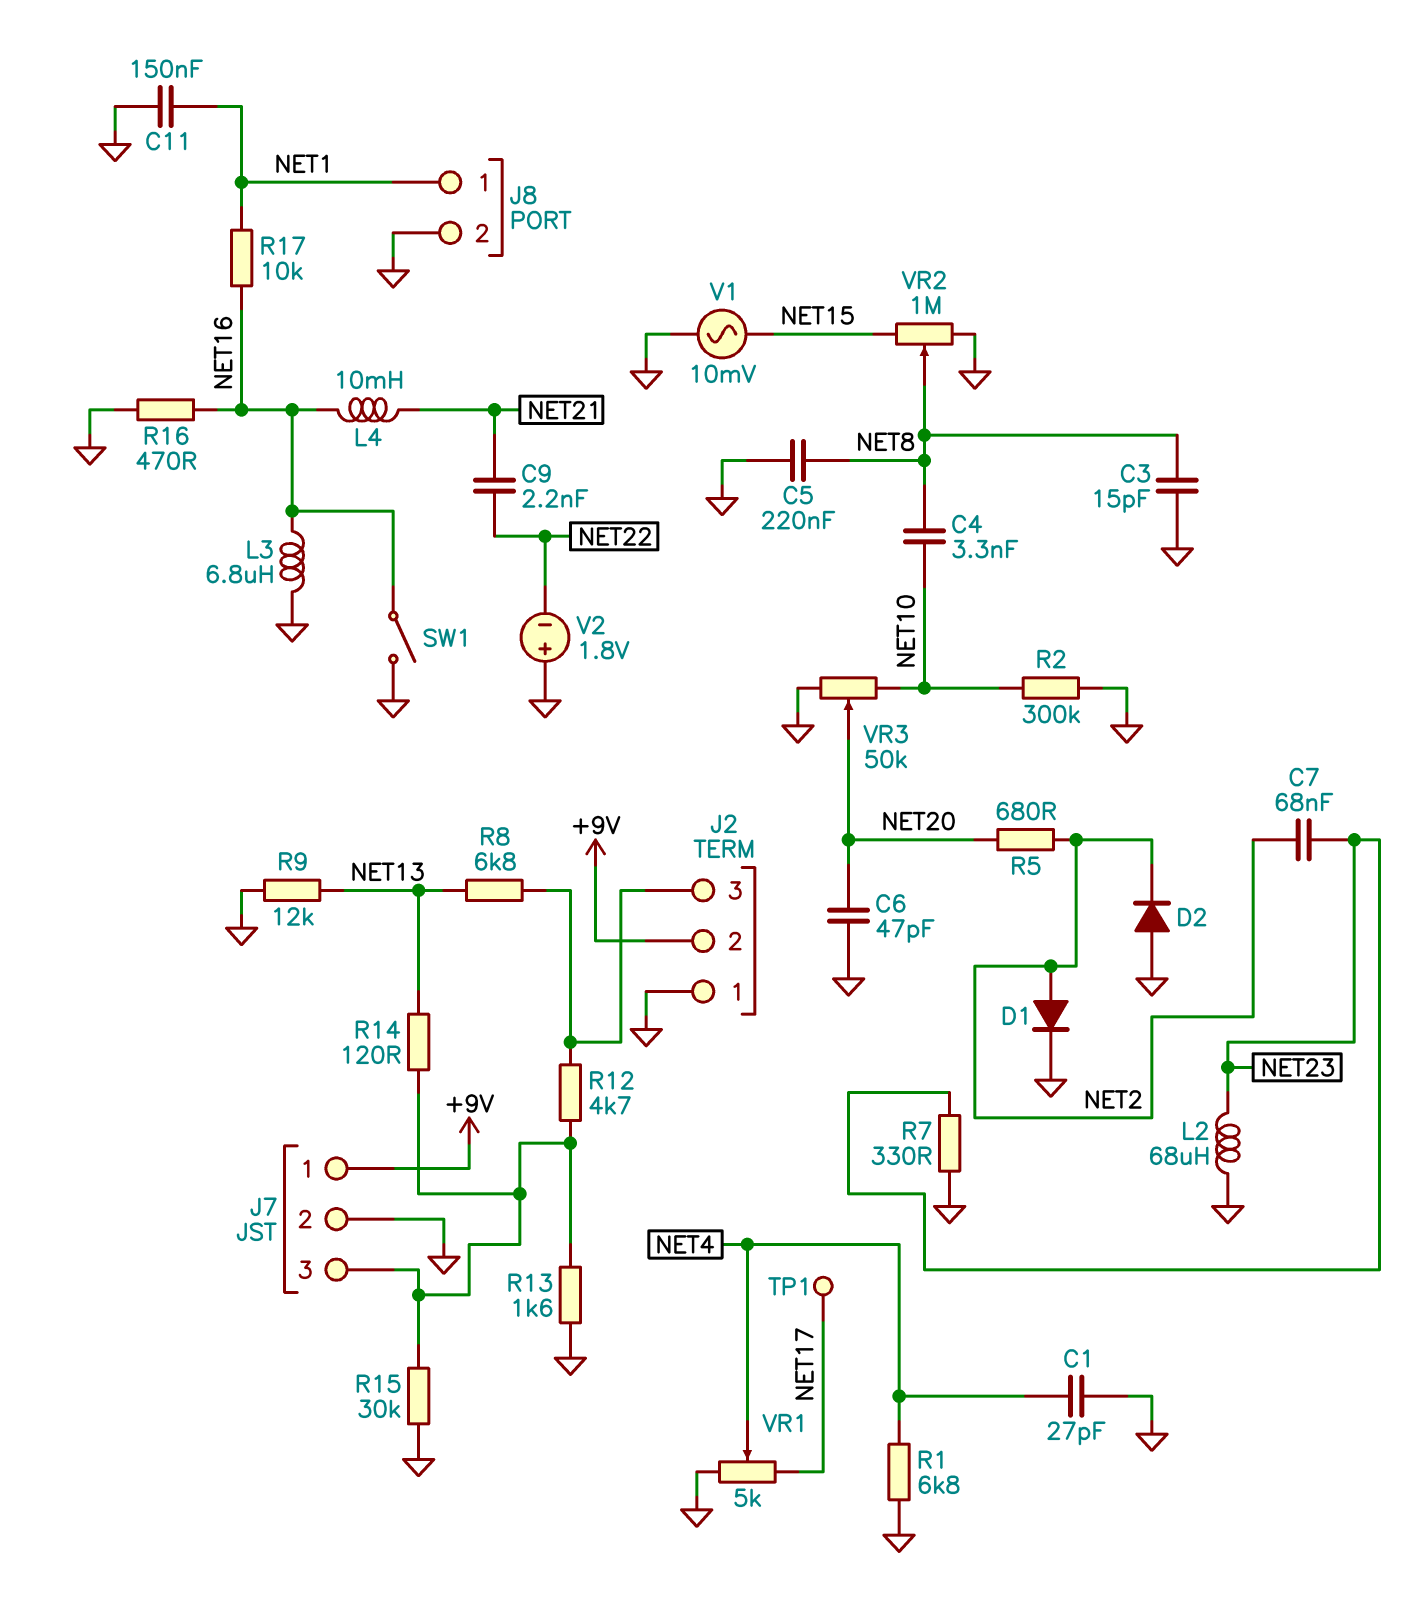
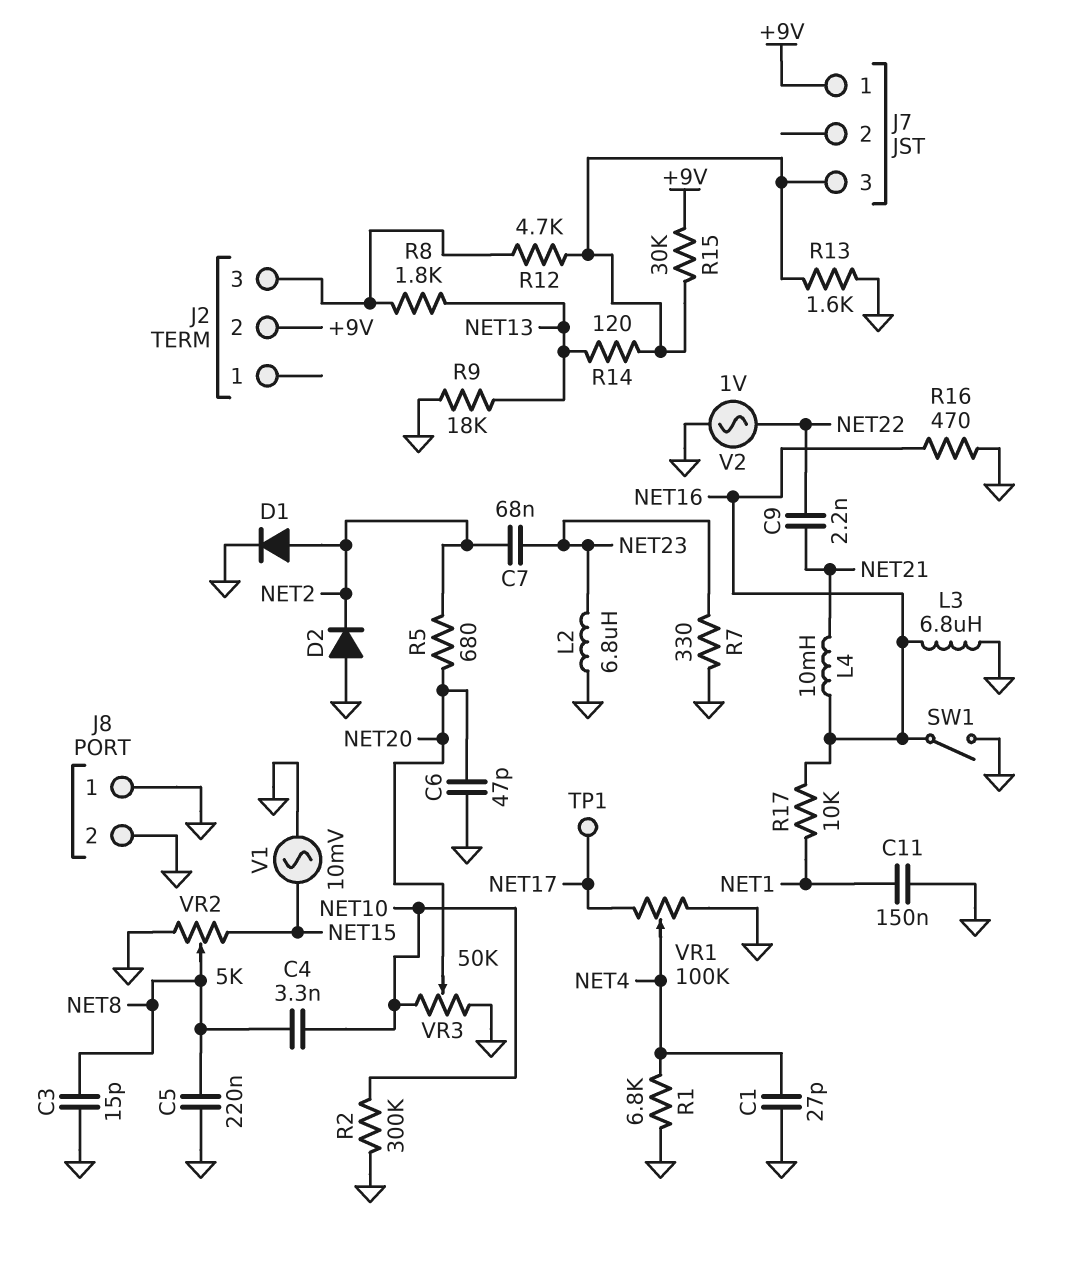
J2 pin 1: GND -> none
J7 pin 2: GND -> none
J8 pin 1: NET1 -> GND
L2: 68uH (GND, NET23) -> 6.8uH (GND, NET23)
R8: 6.8k (J2/3, NET13) -> 1.8k (J2/3, NET13)
R9: 12k (GND, NET13) -> 18k (GND, NET13)
R15: 30k (GND, J7/3) -> 30k (+9V, J7/3)
V2: 1.8V (plus GND, minus NET22) -> AC 1V (GND, NET22)
VR1: 5k (GND, NET17, wiper NET4) -> 100k (GND, NET17, wiper NET4)
VR2: 1M (GND, NET15, wiper NET8) -> 5k (GND, NET15, wiper NET8)

